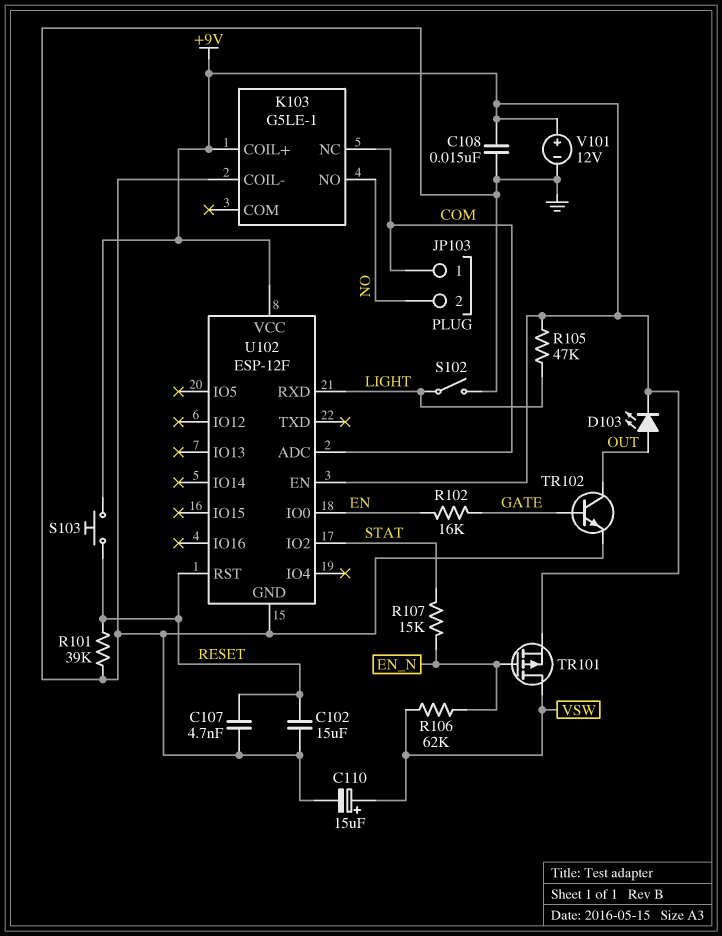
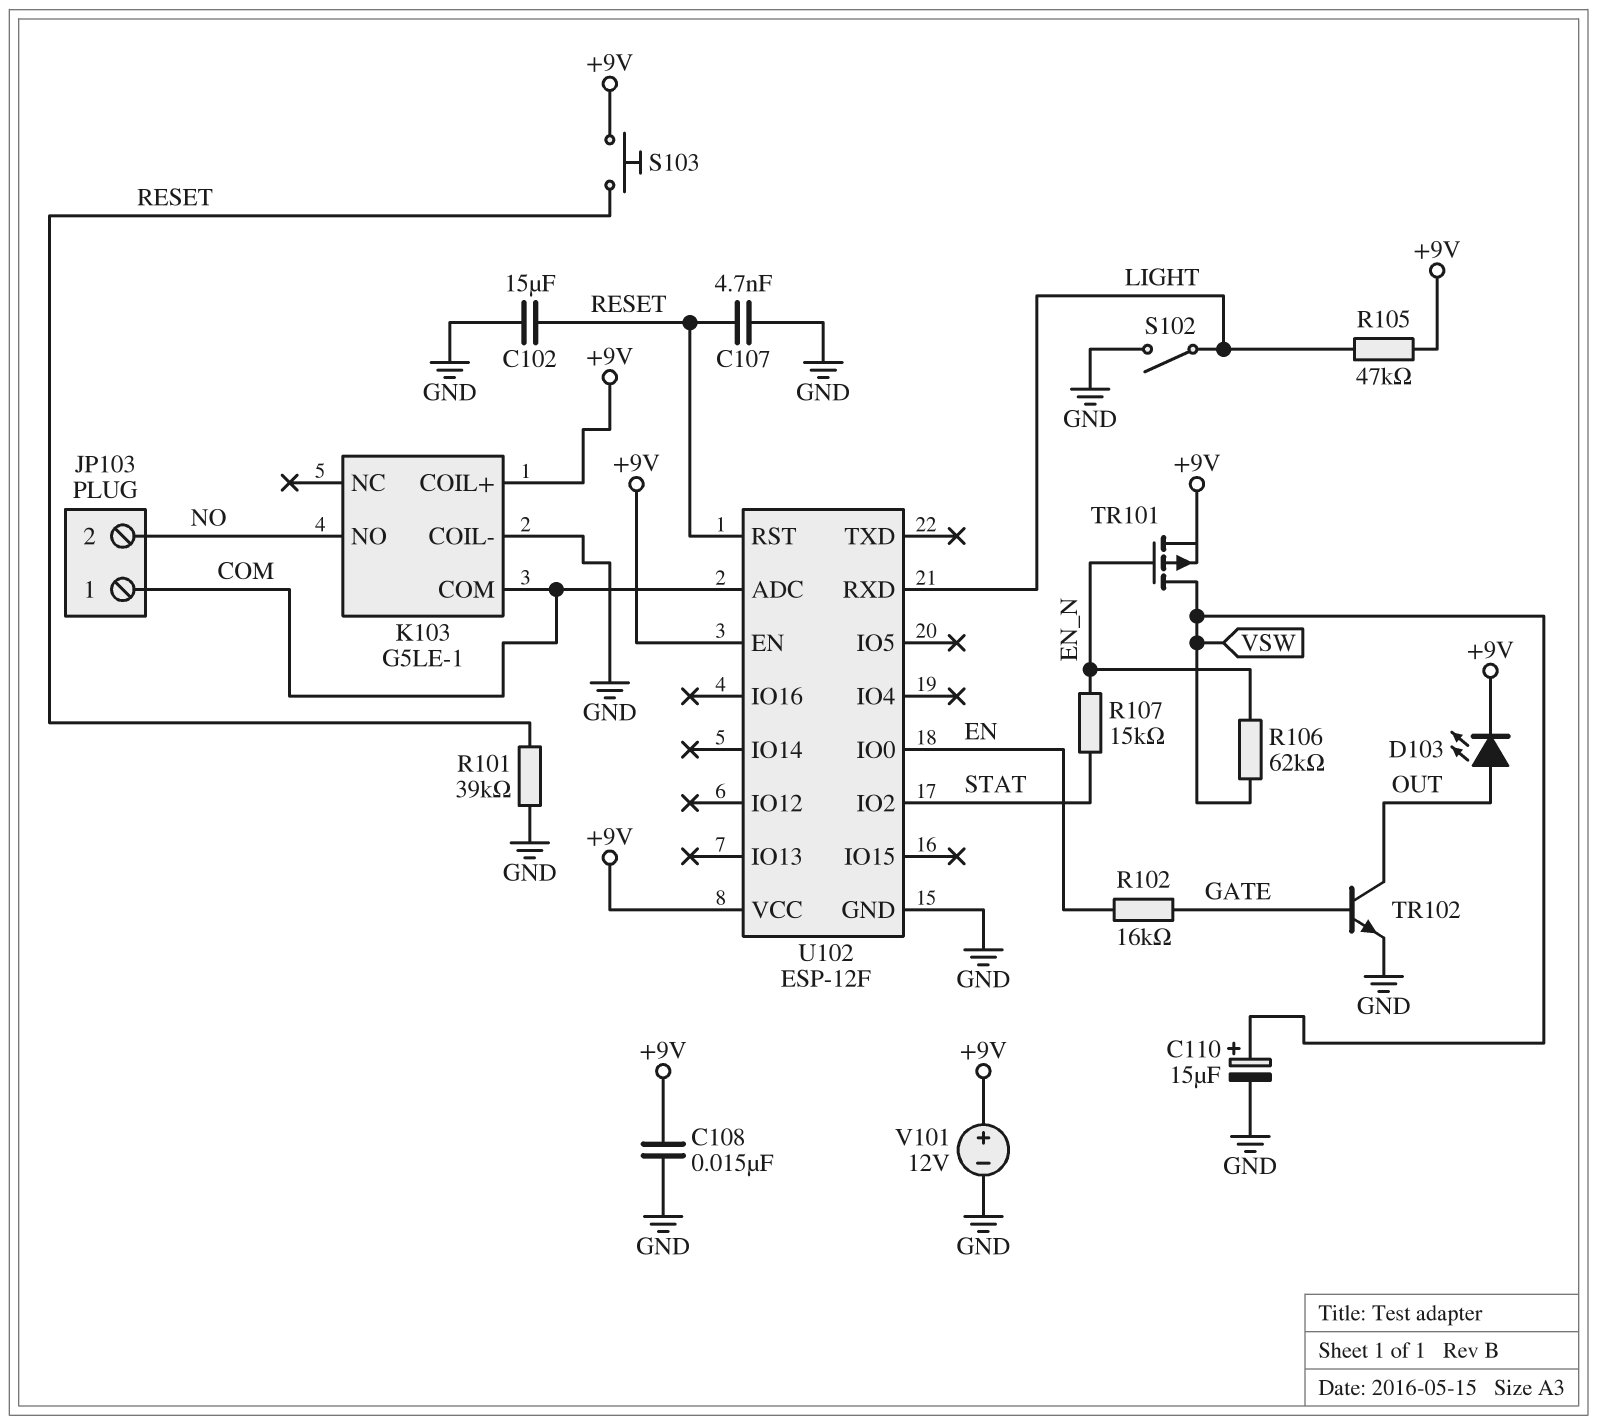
K103 pin COM: none -> COM
K103 pin NC: COM -> none

